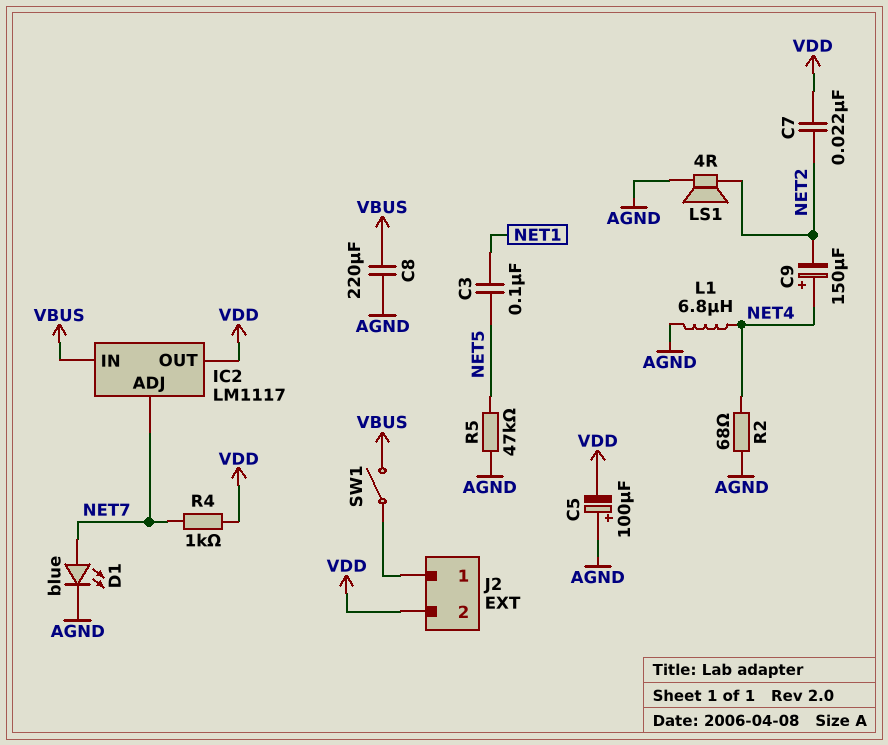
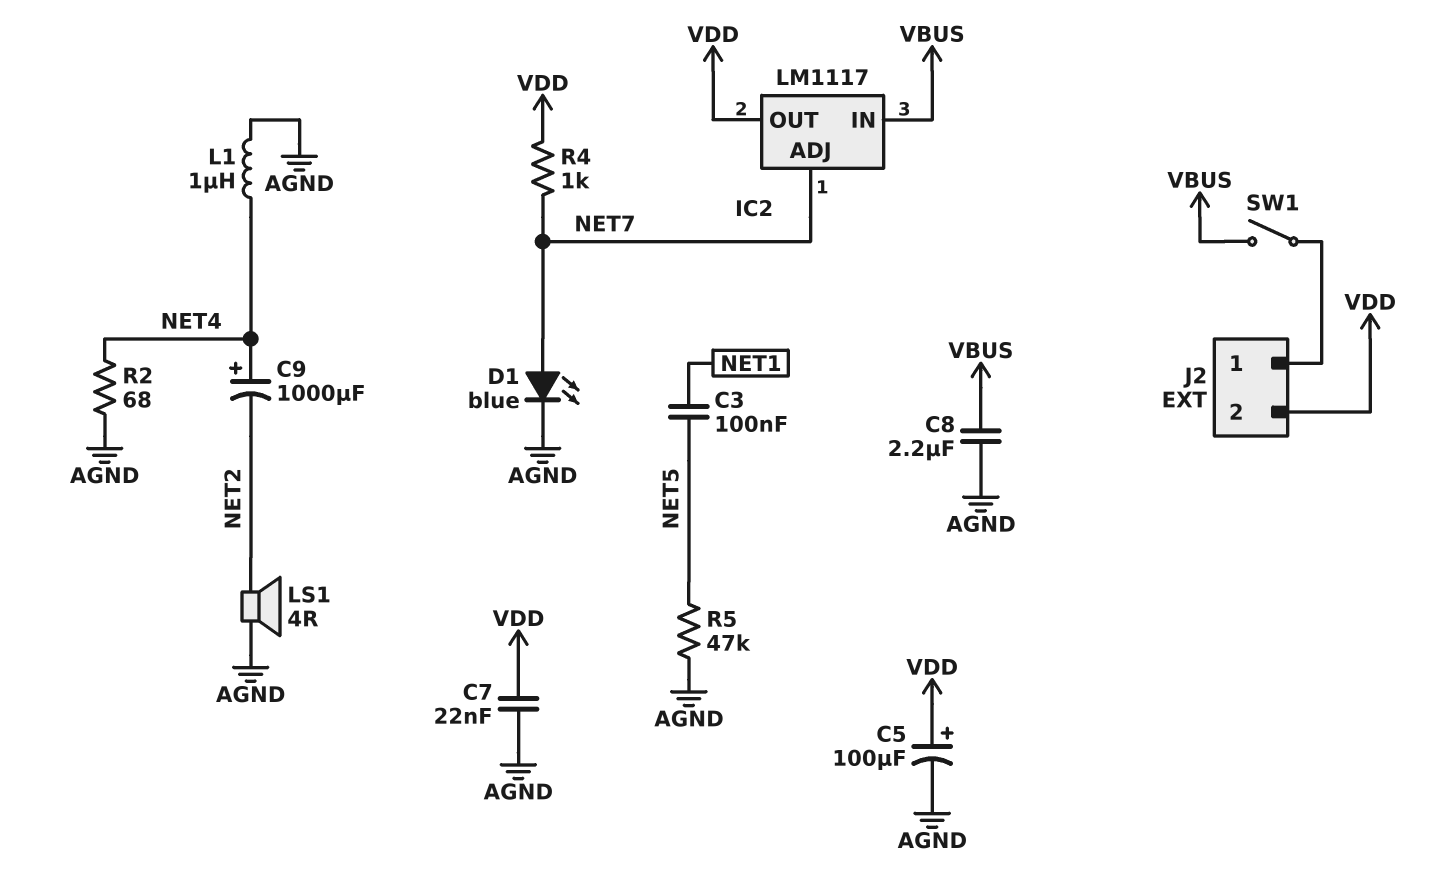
C5: 100uF (plus AGND, minus VDD) -> 100uF (plus VDD, minus AGND)
C7: 22nF (NET2, VDD) -> 22nF (AGND, VDD)
C8: 220uF (AGND, VBUS) -> 2.2uF (AGND, VBUS)
C9: 150uF (plus NET4, minus NET2) -> 1000uF (plus NET4, minus NET2)
L1: 6.8uH (AGND, NET4) -> 1uH (AGND, NET4)

